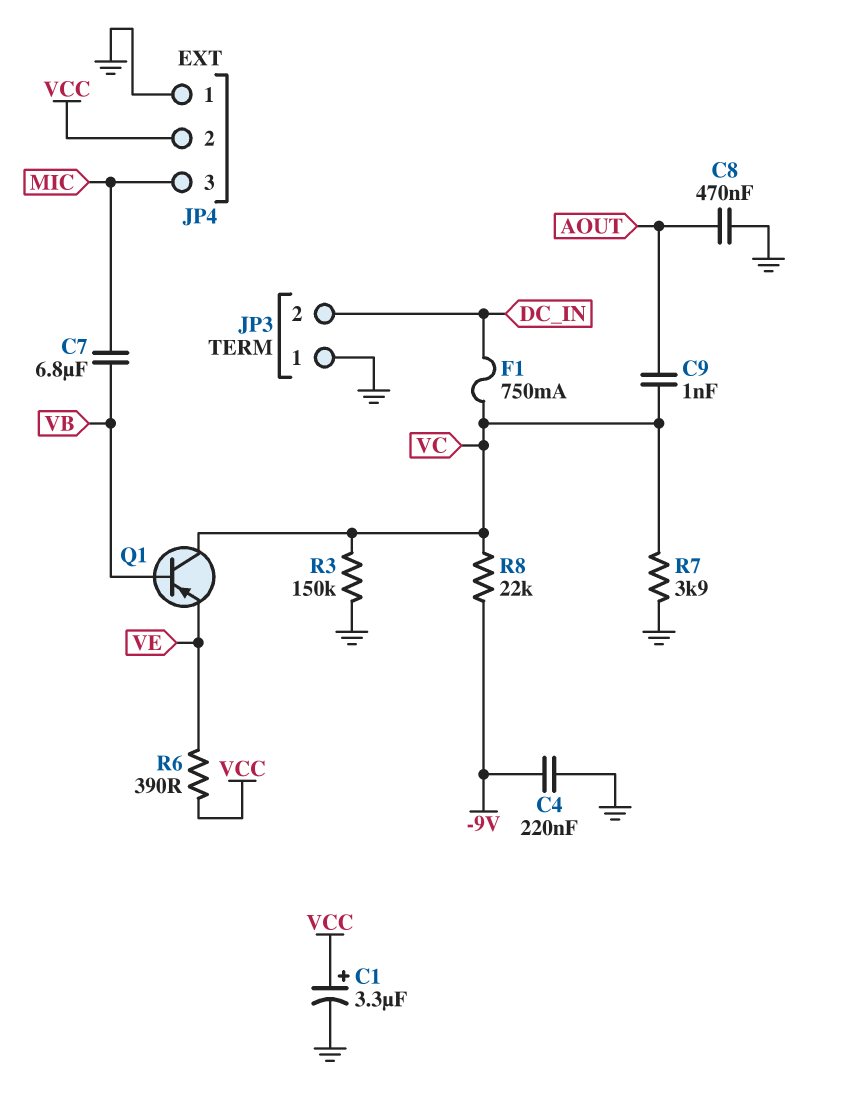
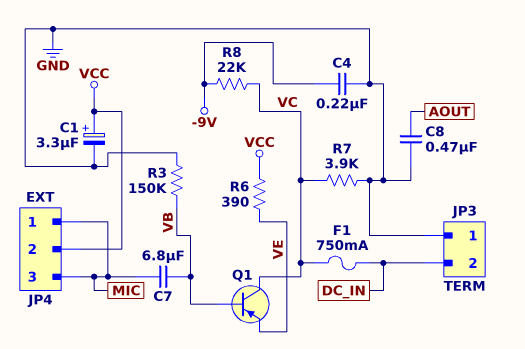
C9: 1nF (AOUT, VC) -> none
JP4 pin 1: GND -> MIC
R3: 150k (GND, VC) -> 150k (GND, VB)

